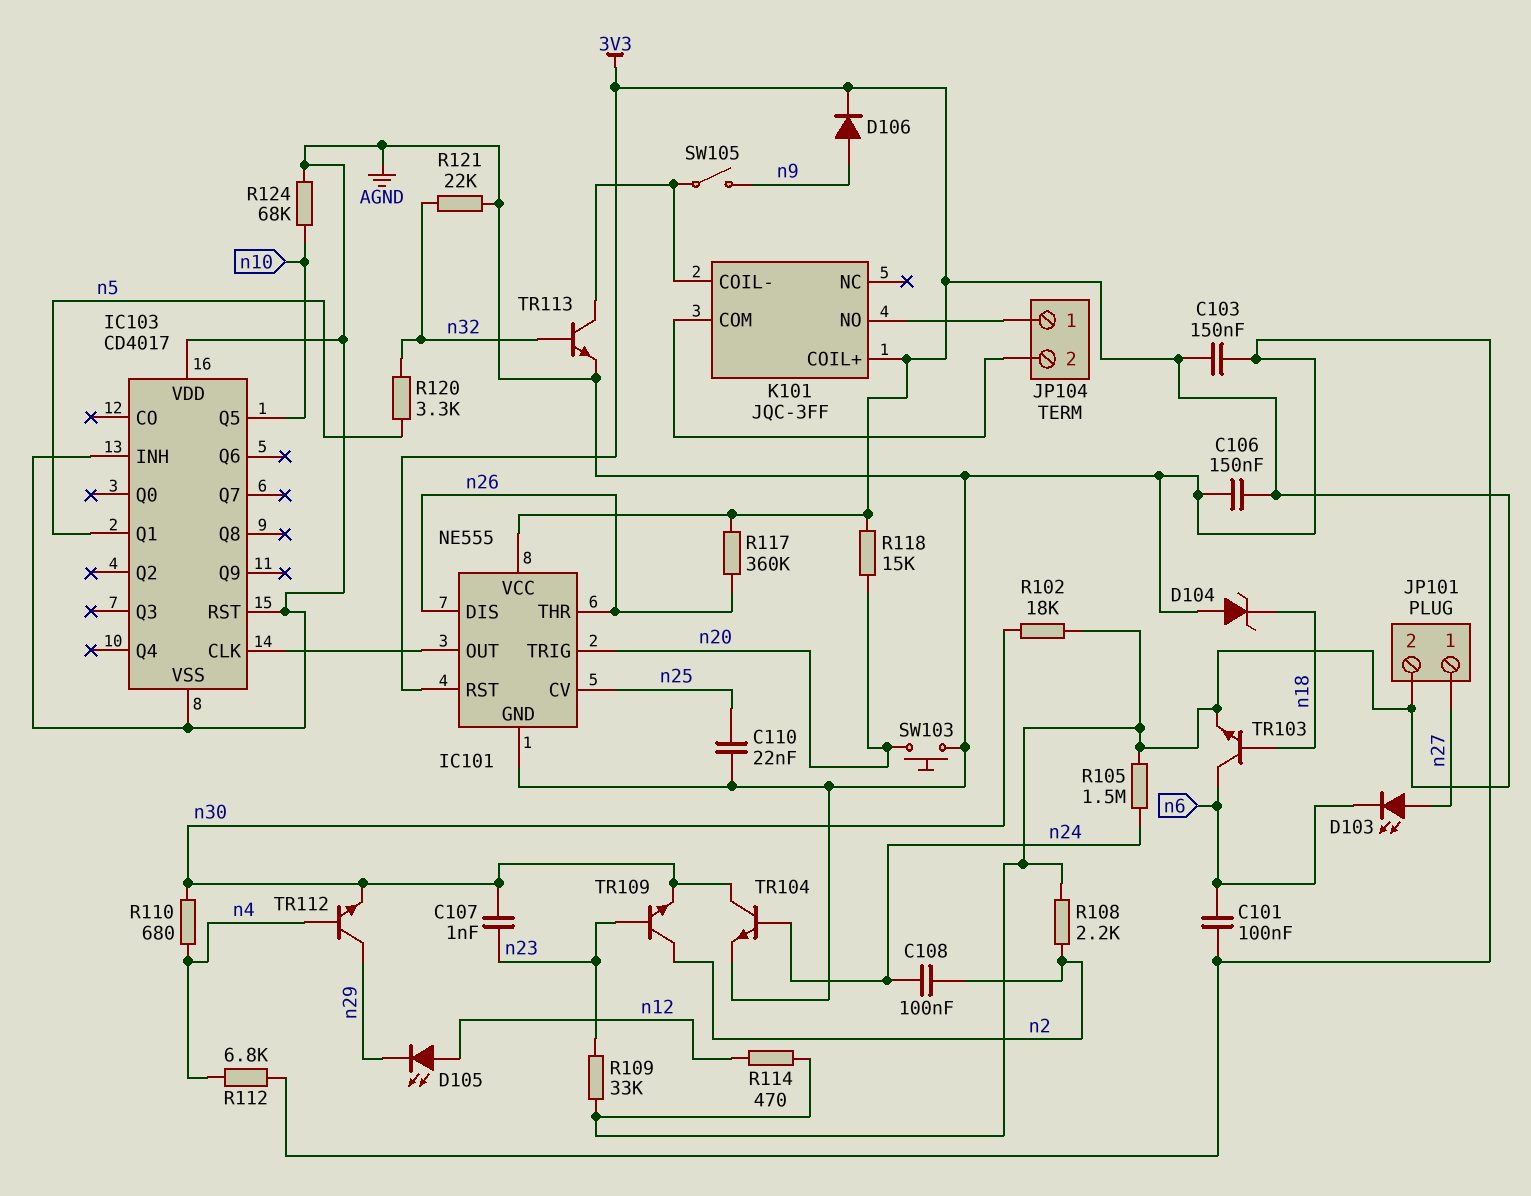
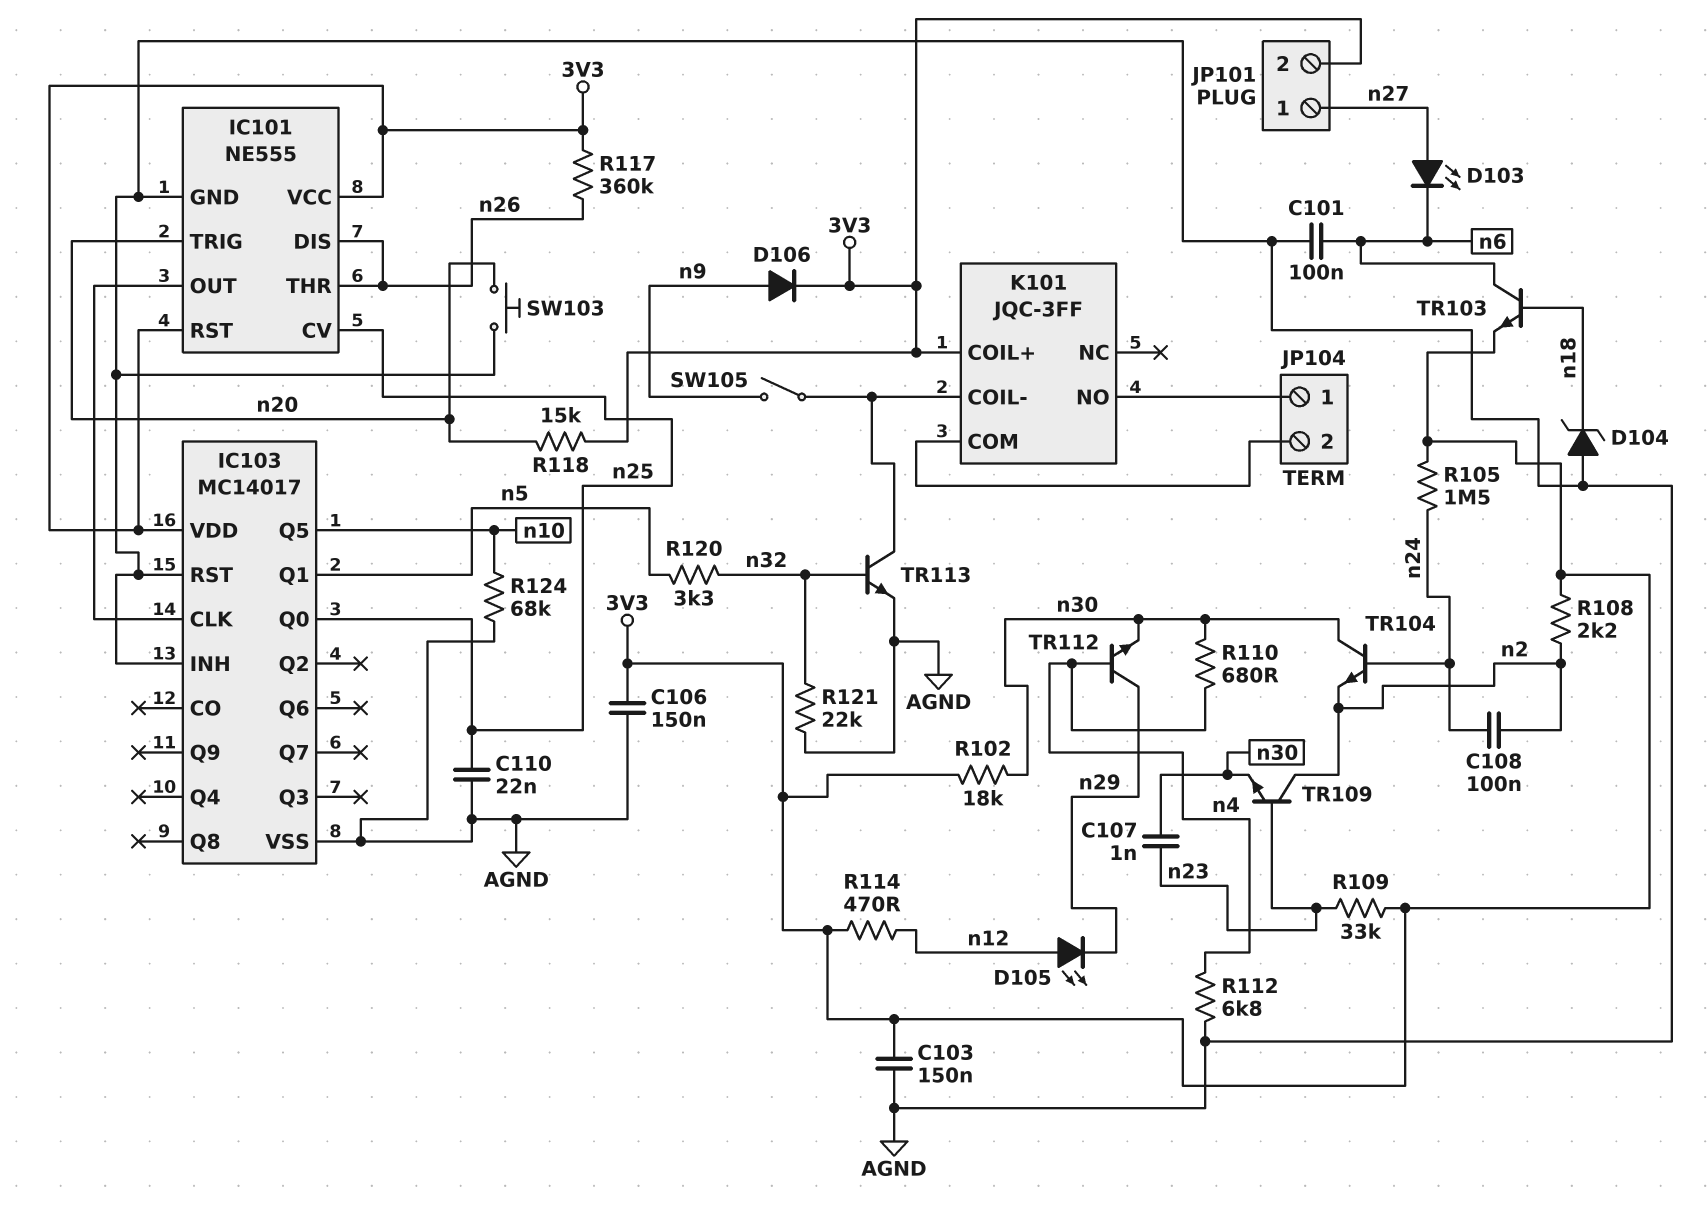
IC103: CD4017 -> MC14017
IC103 pin Q0: none -> n25
IC103 pin VDD: AGND -> 3V3
TR104: NPN (B n24, C n30, E AGND) -> NPN (B n24, C n30, E n2)

